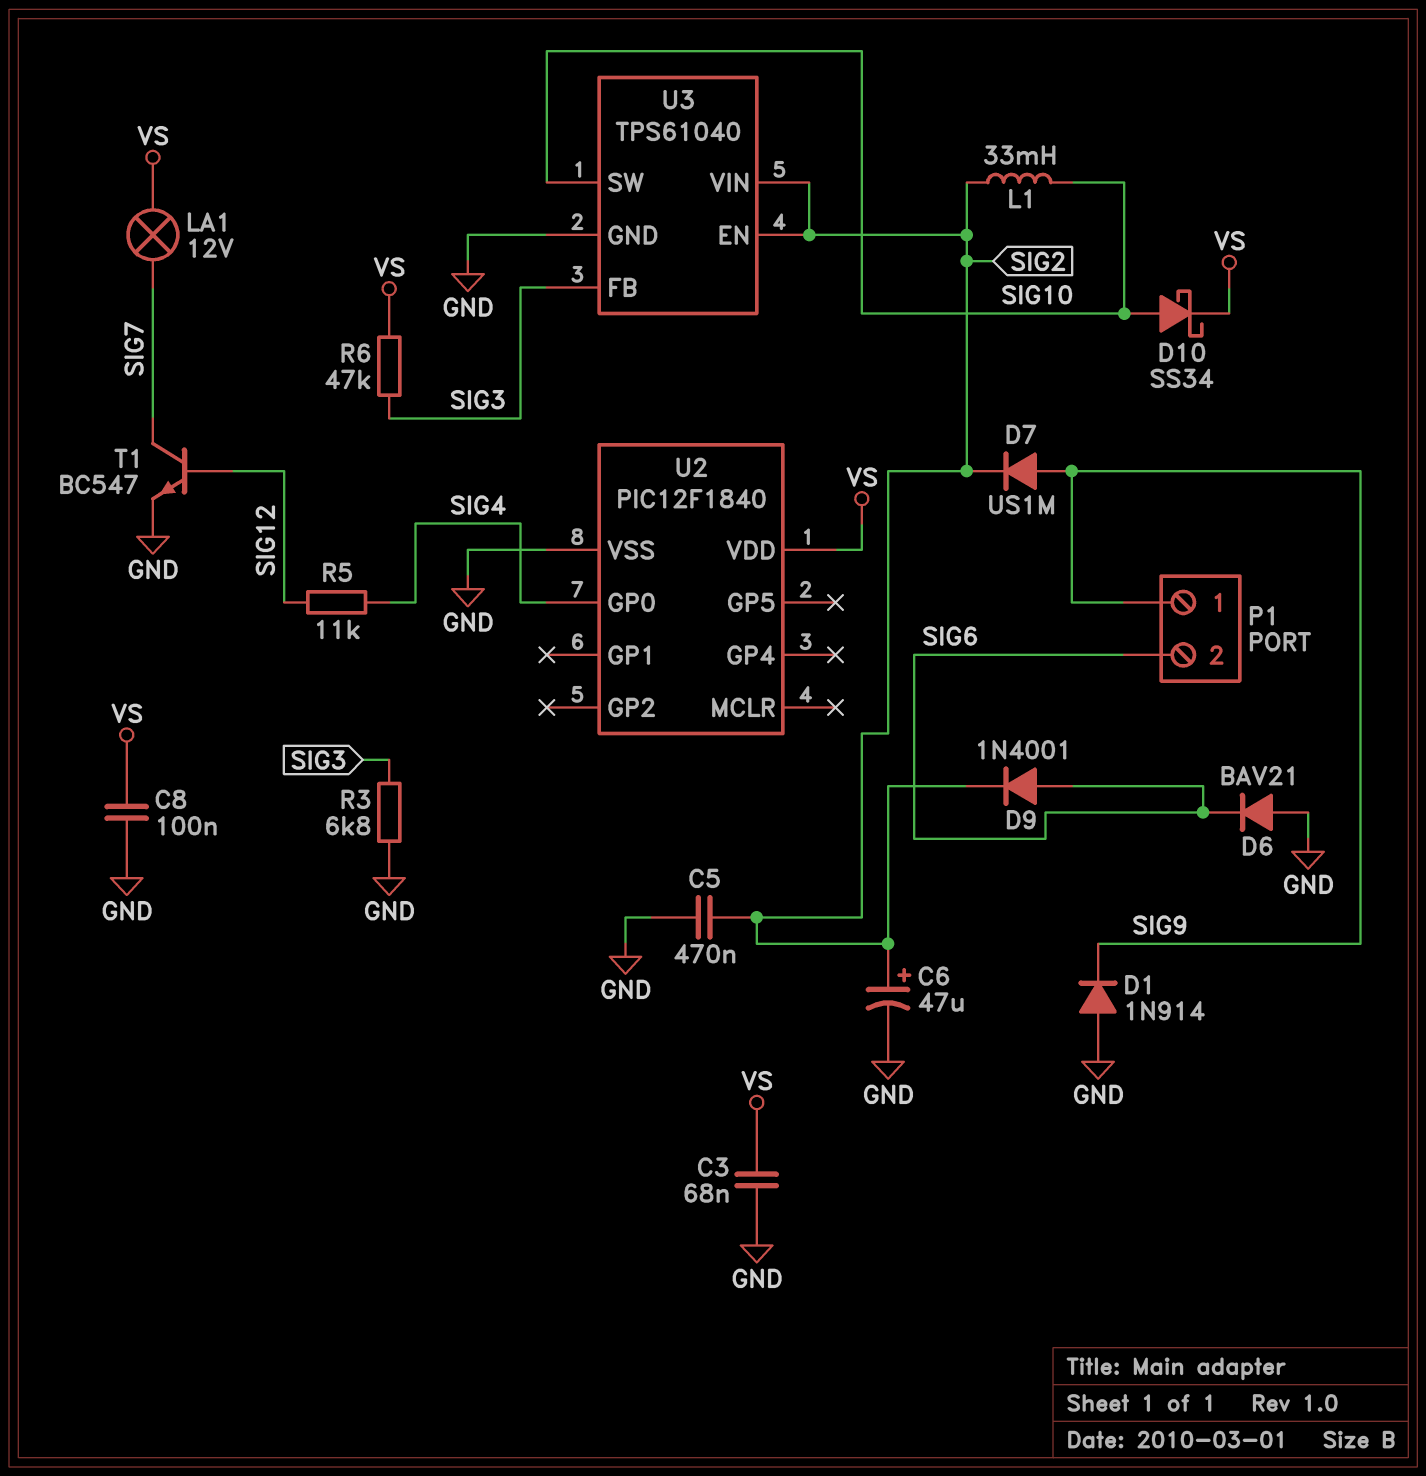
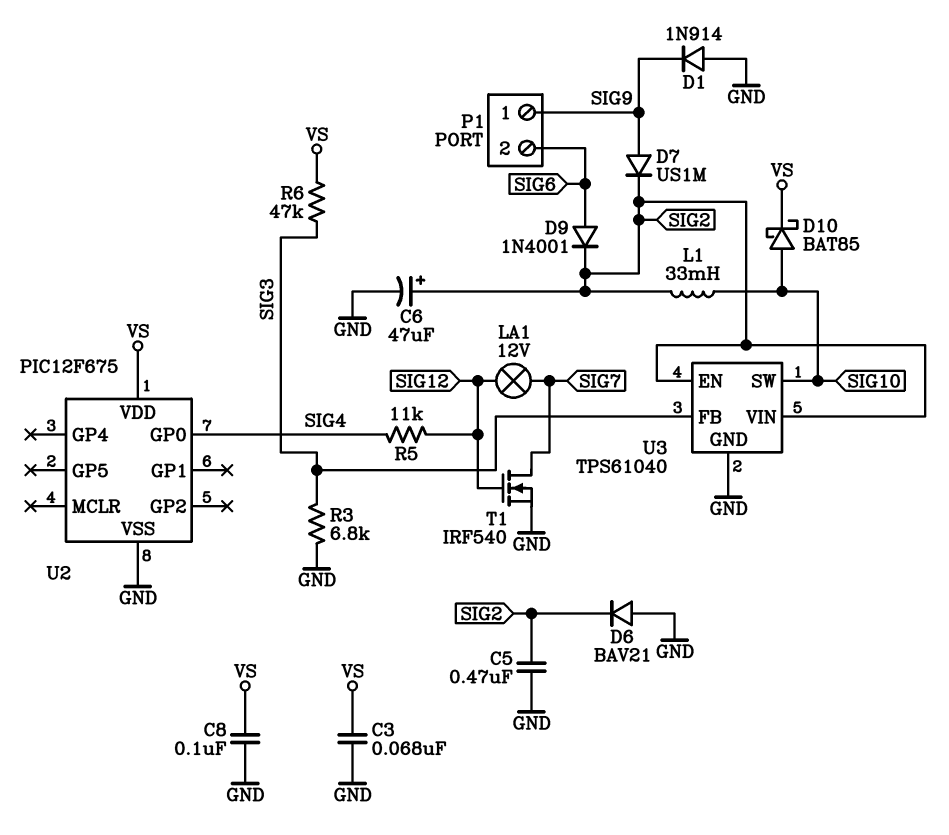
D6: diode BAV21 (A GND, K SIG6) -> diode BAV21 (A GND, K SIG2)
D10: schottky SS34 (A SIG10, K VS) -> schottky BAT85 (A SIG10, K VS)
LA1: lamp 12V (SIG7, VS) -> lamp 12V (SIG7, SIG12)
T1: NPN BC547 (B SIG12, C SIG7, E GND) -> NMOS IRF540 (G SIG12, D SIG7, S GND)
U2: PIC12F1840 -> PIC12F675

